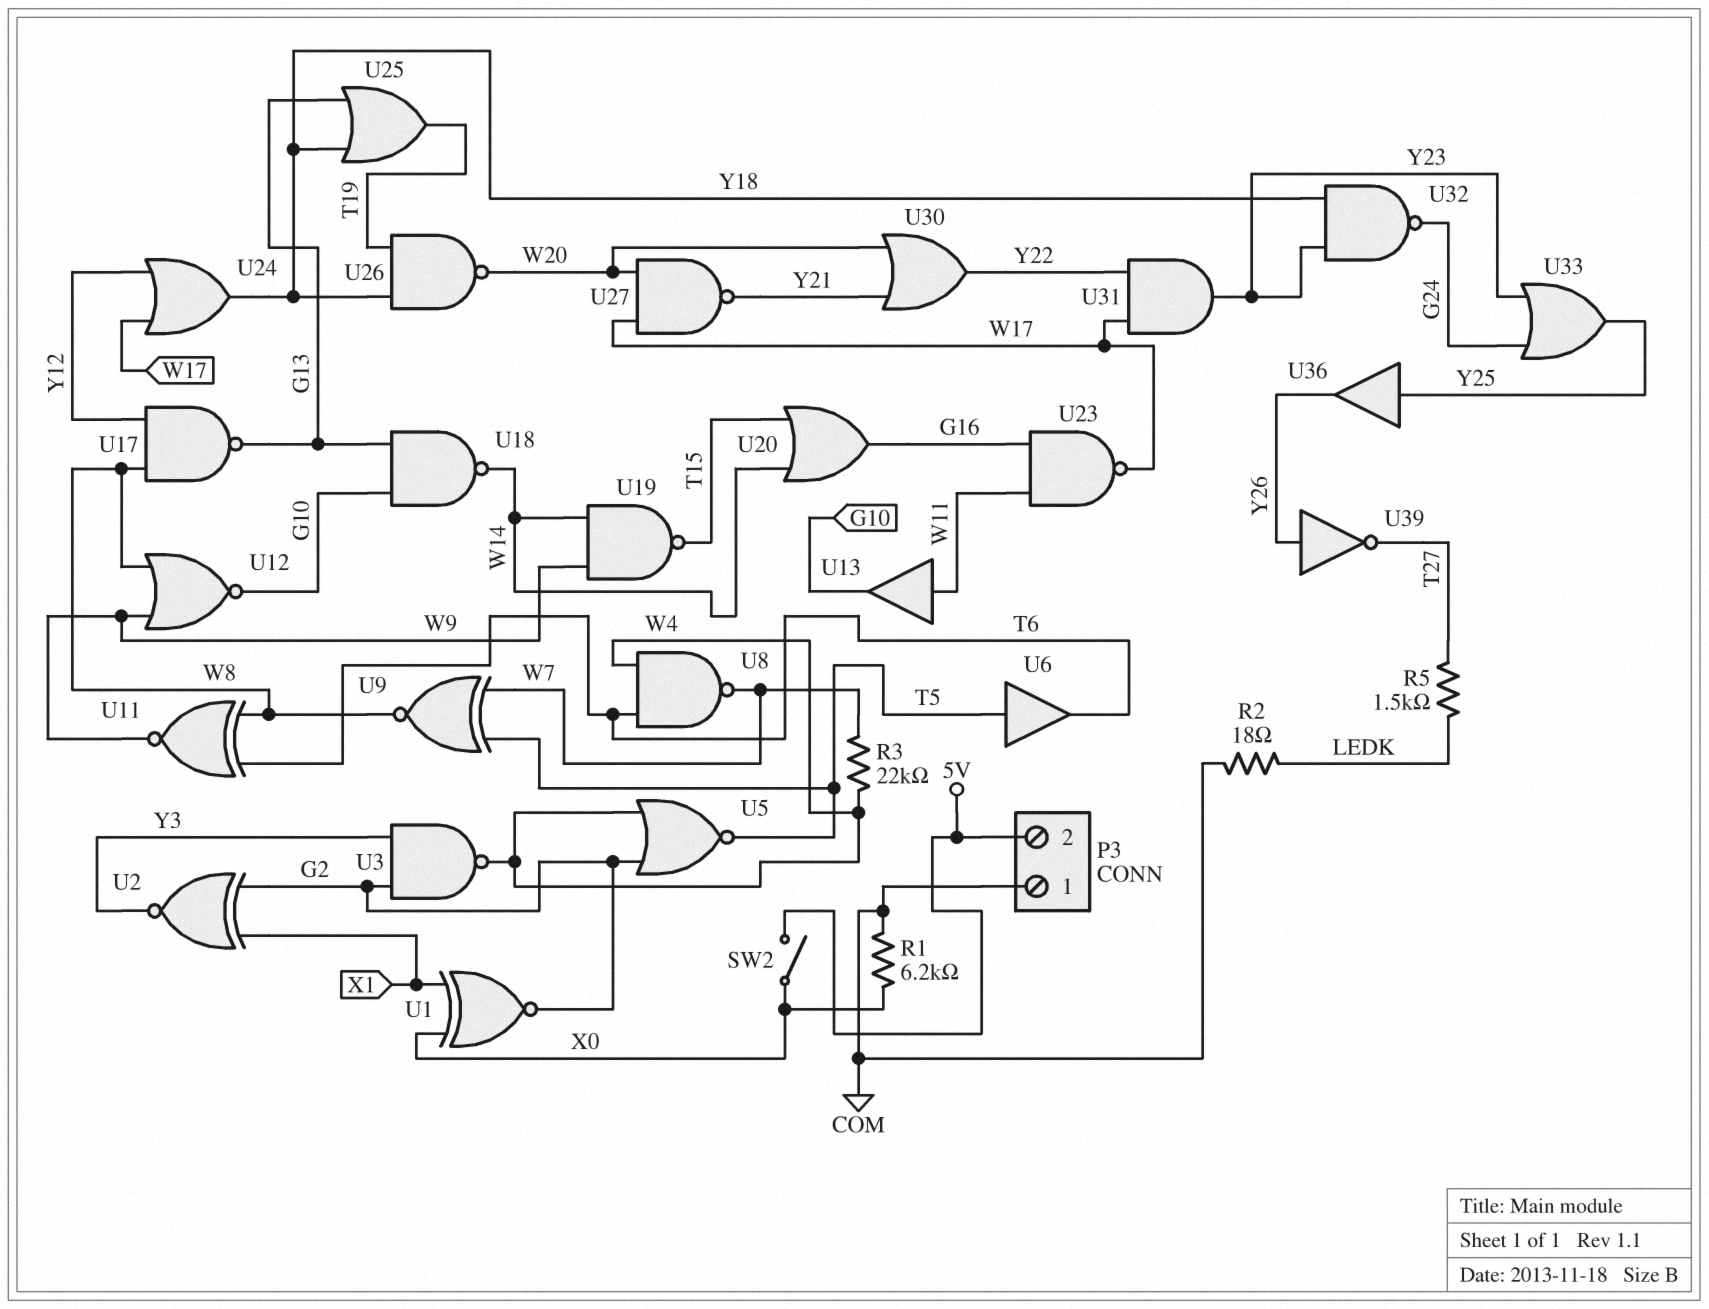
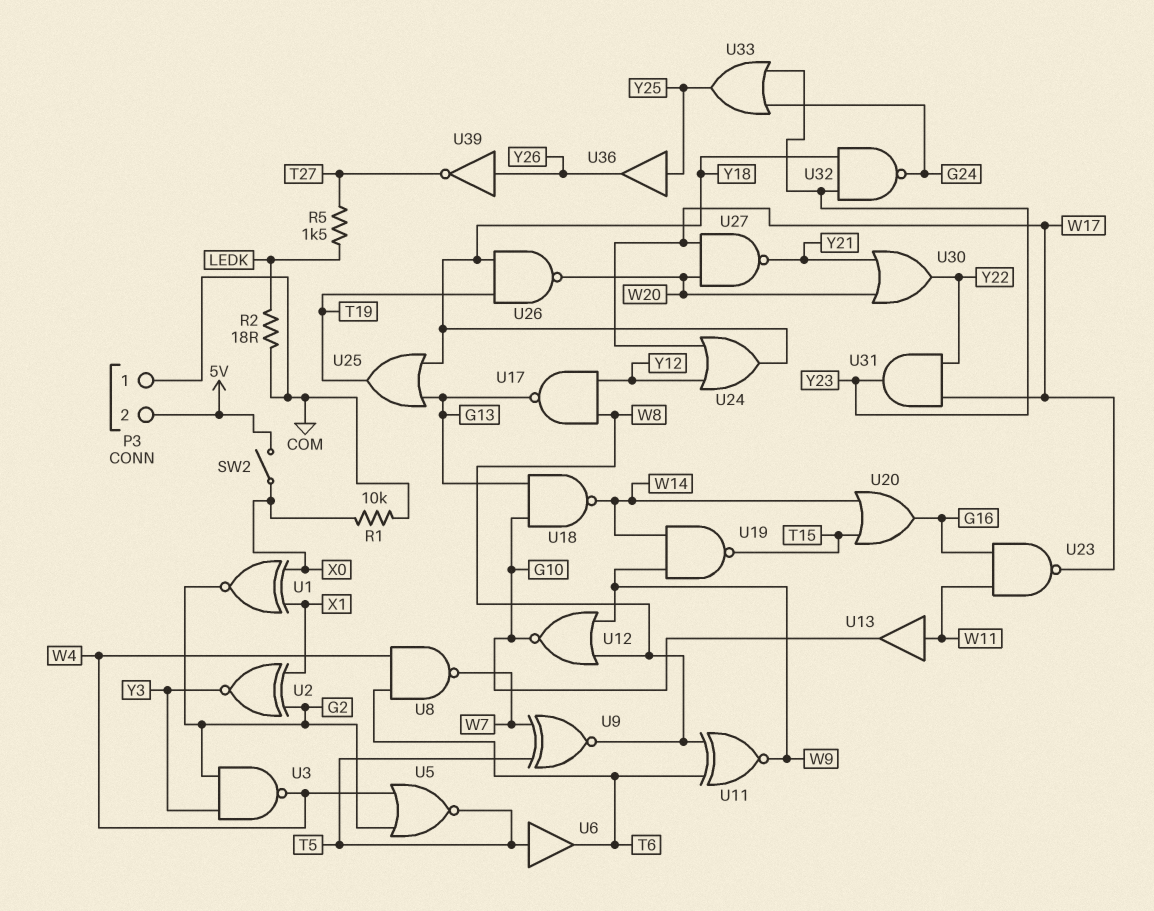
R1: 6.2k (COM, X0) -> 10k (COM, X0)
R3: 22k (W4, W7) -> none

